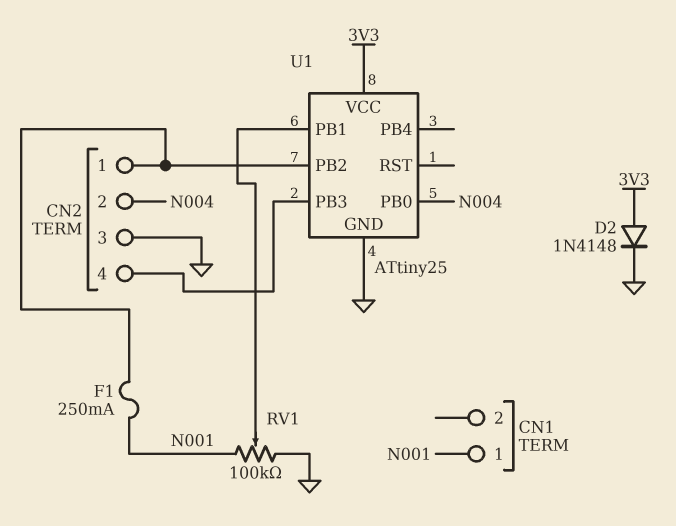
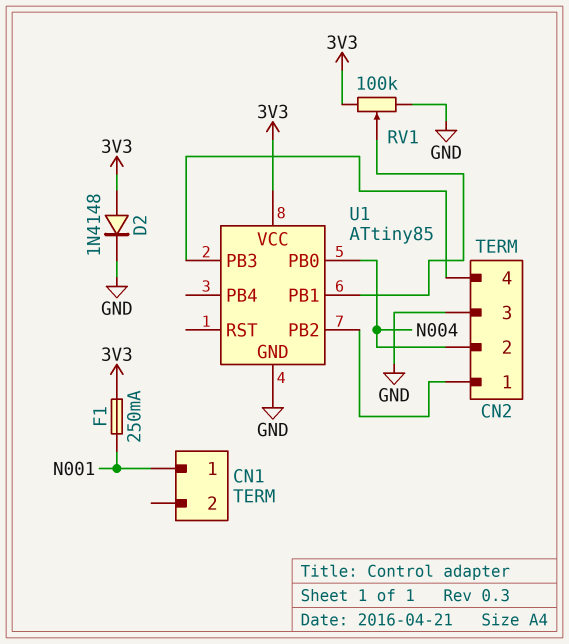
F1: 250mA (CN2/1, N001) -> 250mA (3V3, N001)
RV1: 100k (GND, N001, wiper U1/PB1) -> 100k (3V3, GND, wiper U1/PB1)
U1: ATtiny25 -> ATtiny85

